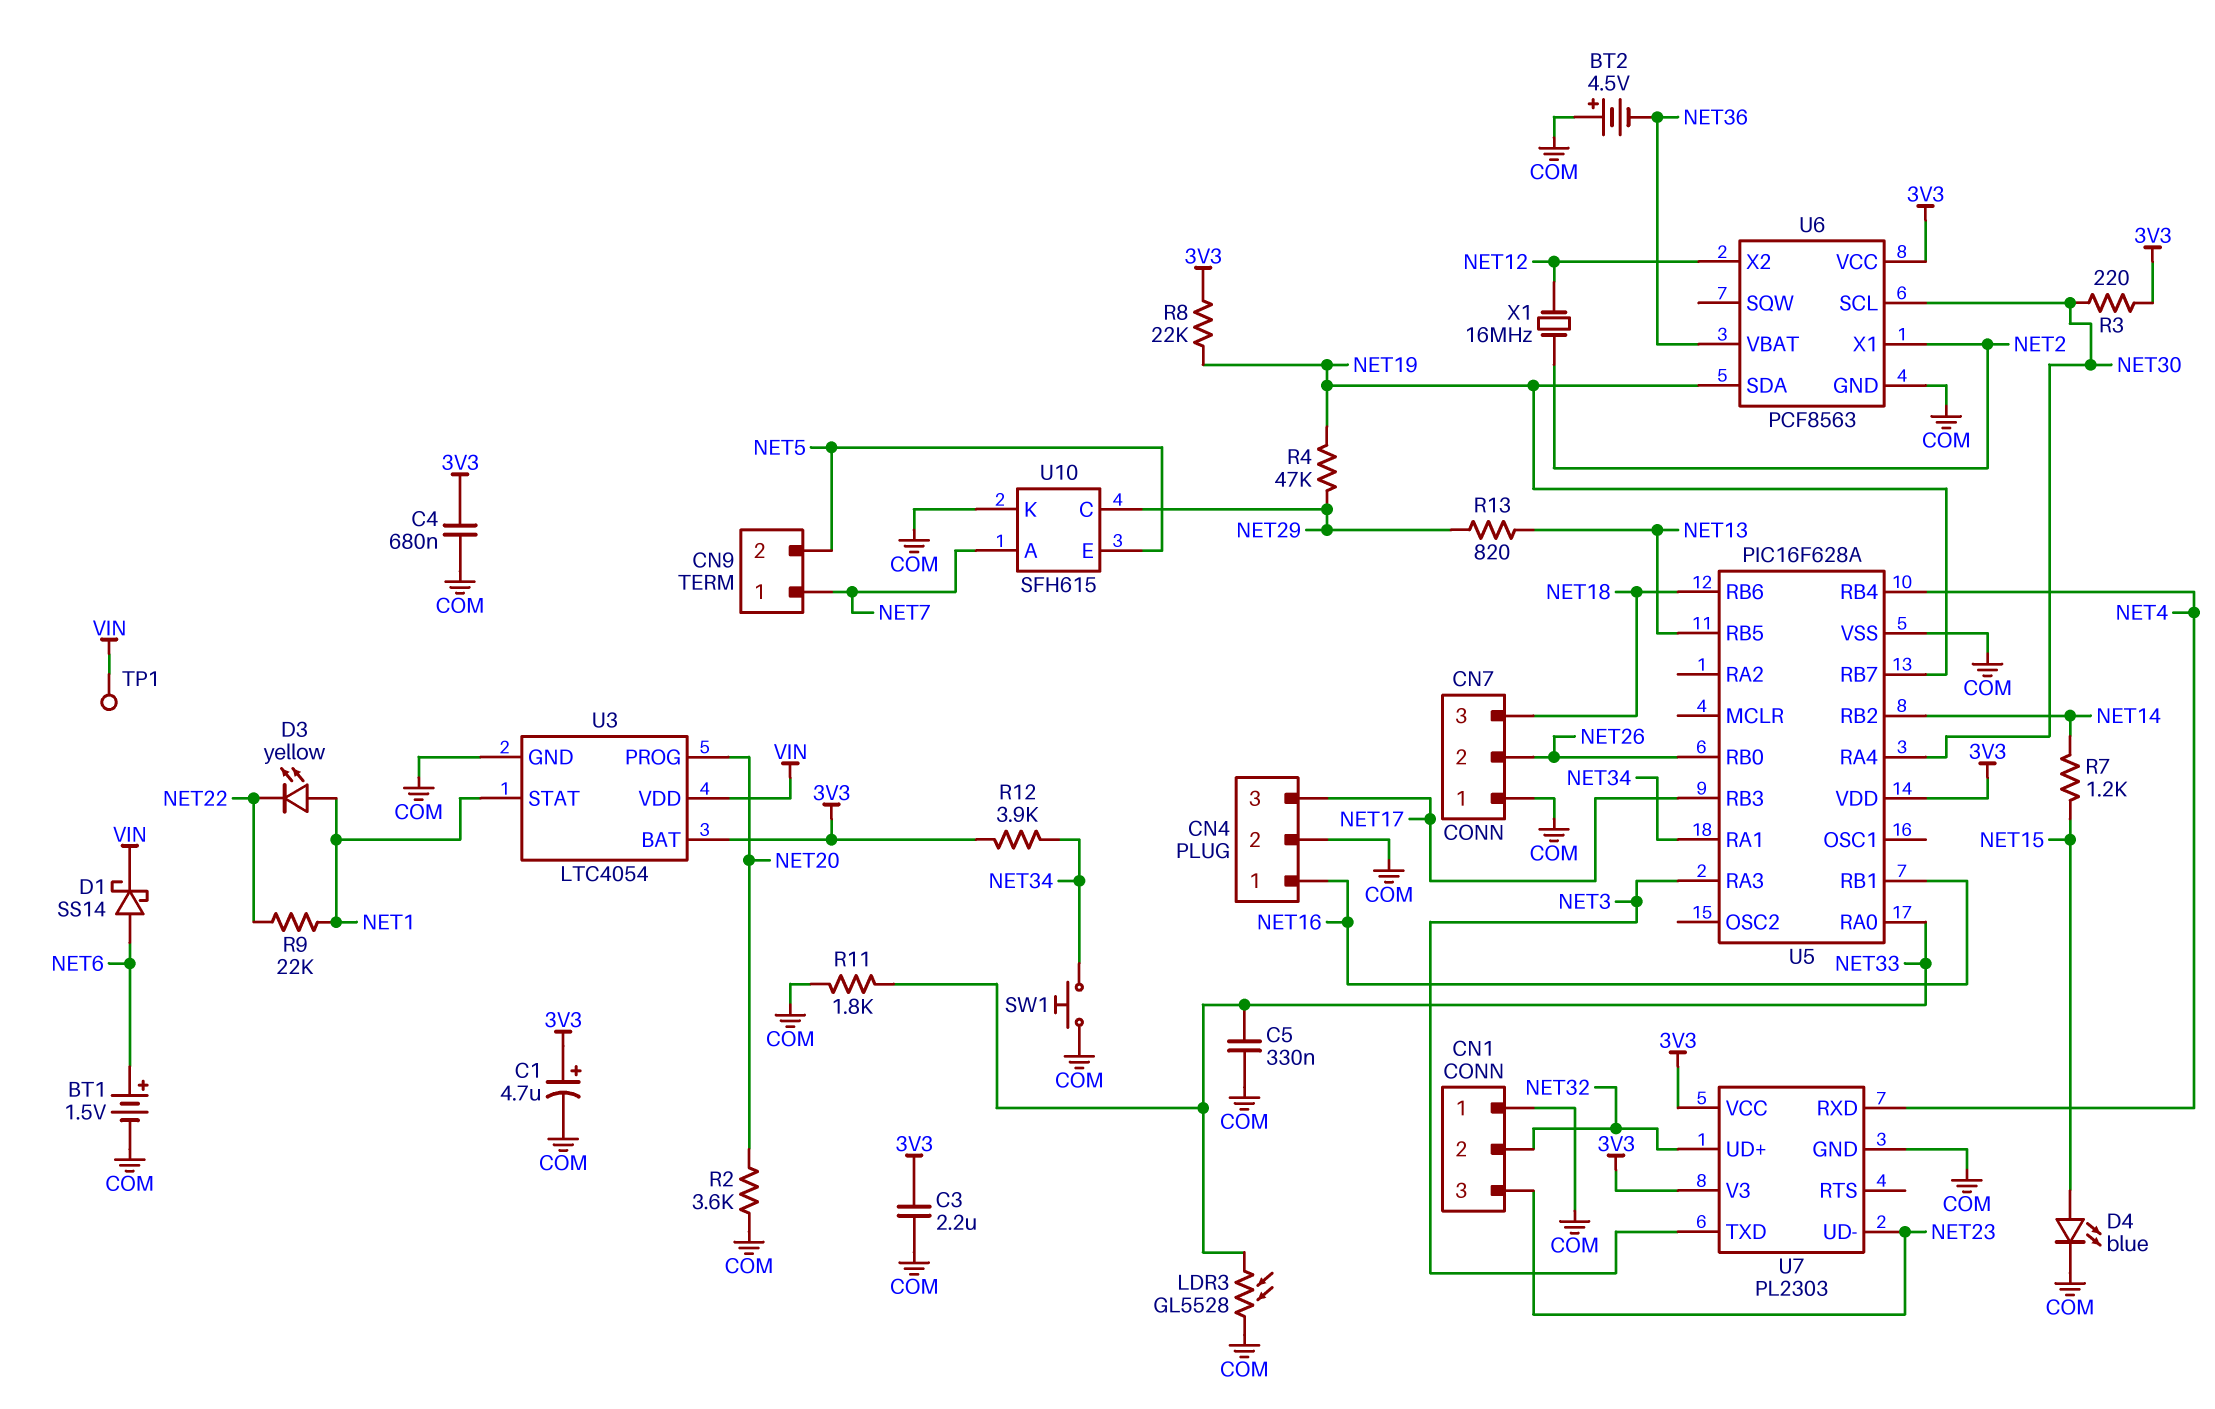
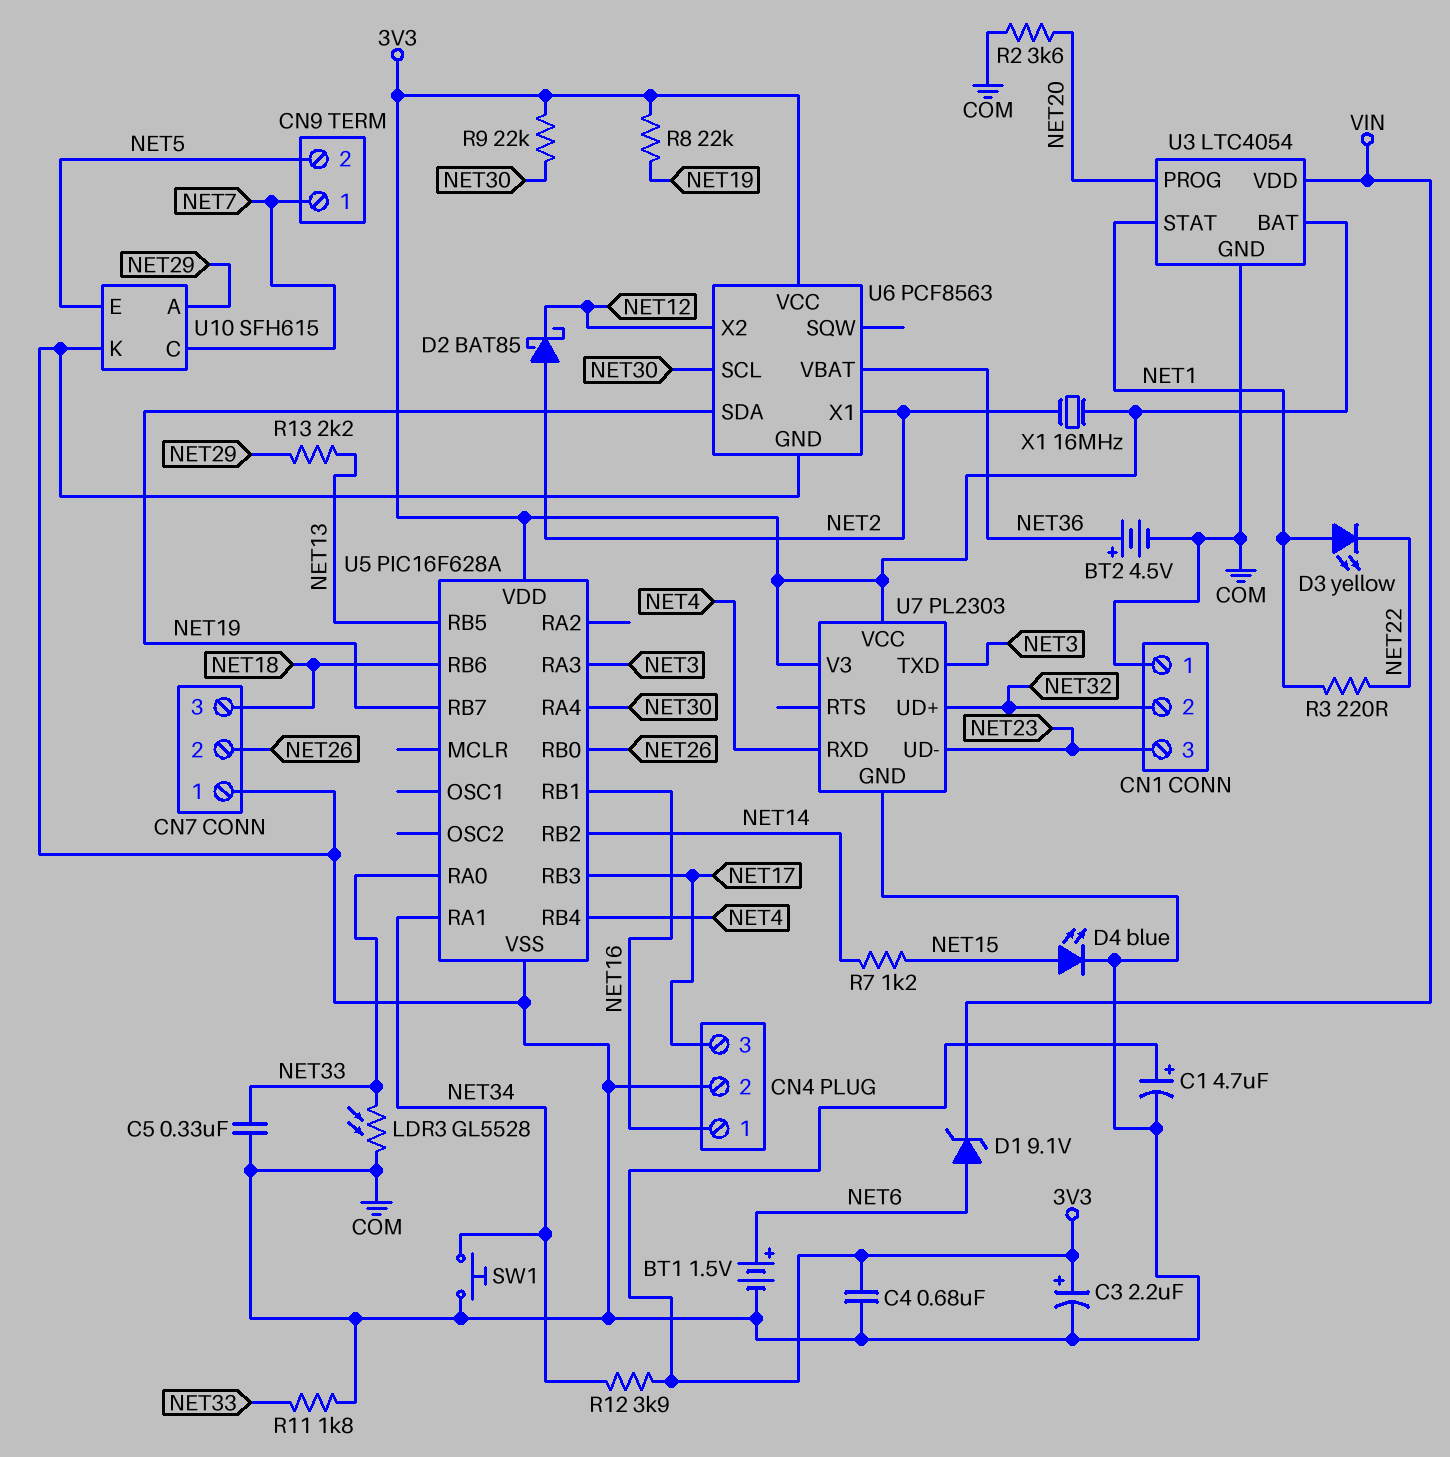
BT2: 4.5V (plus COM, minus NET36) -> 4.5V (plus NET36, minus COM)
C3: 2.2uF (3V3, COM) -> 2.2uF (plus 3V3, minus COM)
D1: schottky SS14 (A NET6, K VIN) -> zener 9.1V (A NET6, K VIN)
D2: none -> schottky BAT85 (A NET2, K NET12)
R3: 220 (3V3, NET30) -> 220 (NET1, NET22)
R4: 47k (NET19, NET29) -> none
R9: 22k (NET1, NET22) -> 22k (3V3, NET30)
R13: 820 (NET13, NET29) -> 2.2k (NET13, NET29)
TP1: test point (VIN) -> none
U10 pin A: NET7 -> NET29
U10 pin C: NET29 -> NET7
X1: 16MHz (NET2, NET12) -> 16MHz (3V3, NET2)

